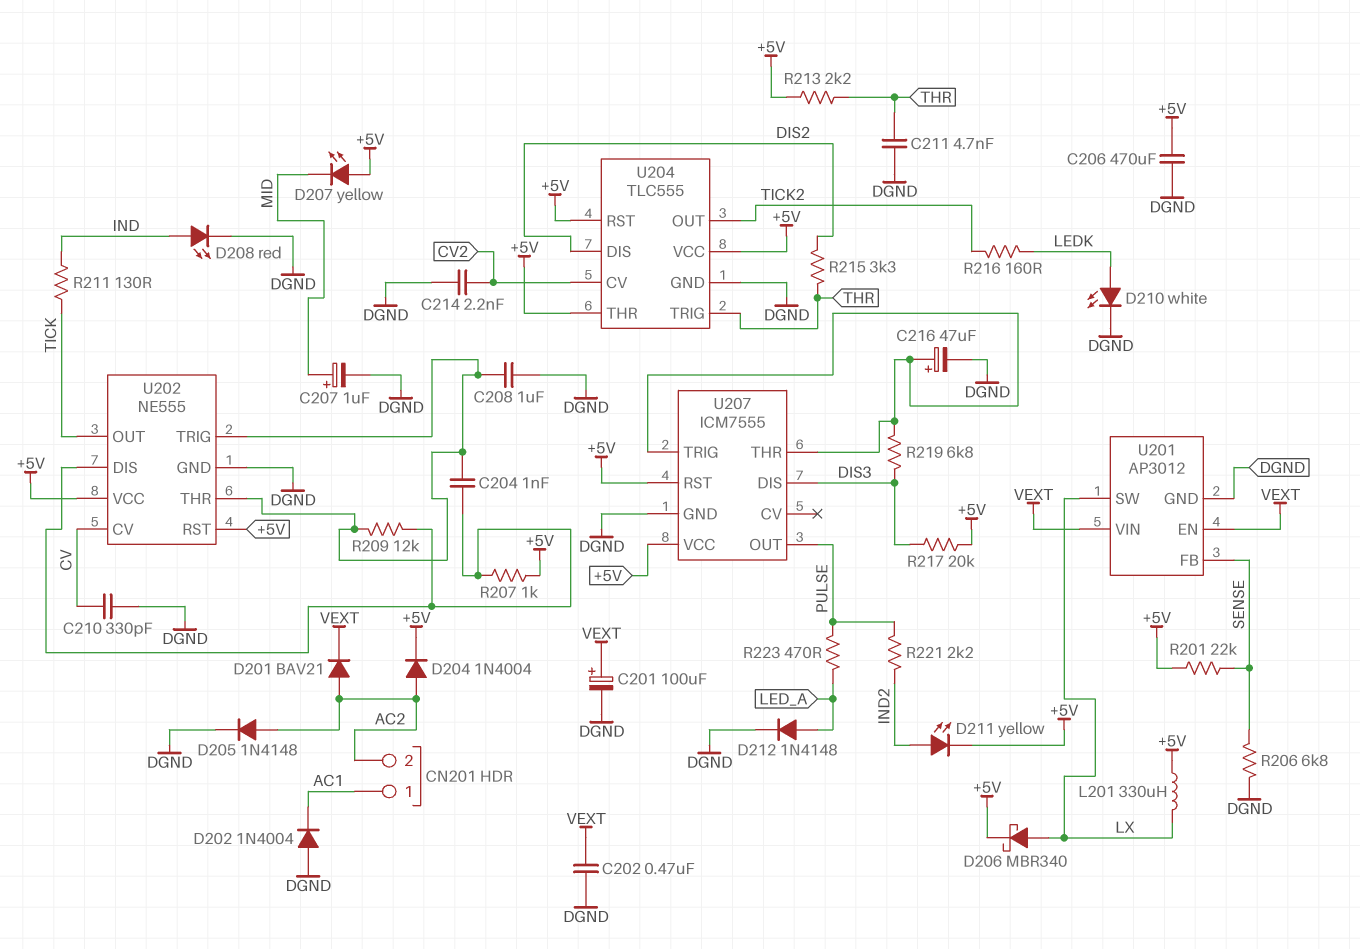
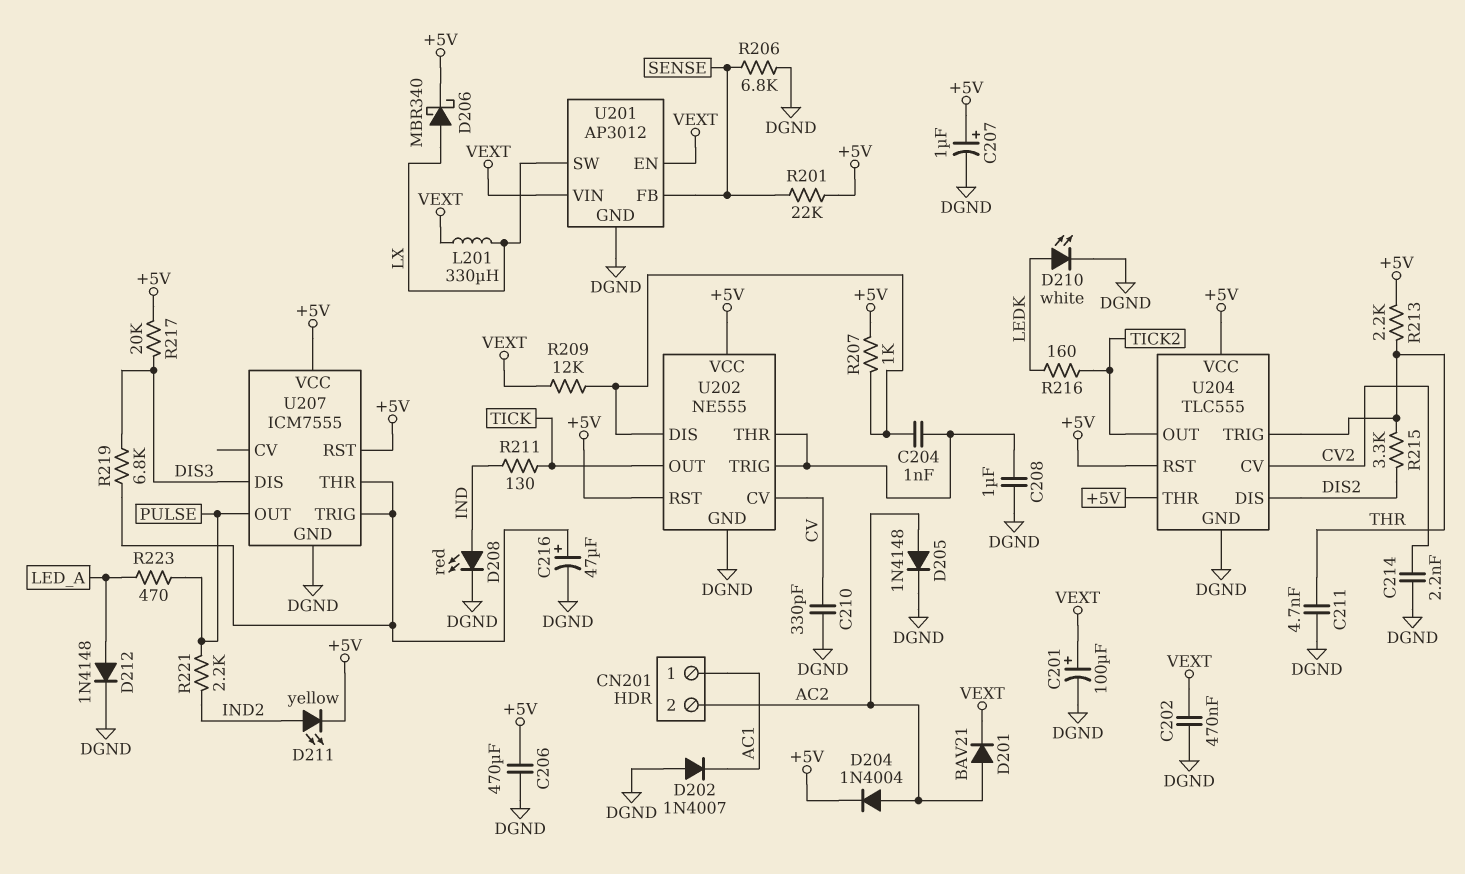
C207: 1uF (plus MID, minus DGND) -> 1uF (plus +5V, minus DGND)
D202: diode 1N4004 (A DGND, K AC1) -> diode 1N4007 (A DGND, K AC1)
D207: LED yellow (A +5V, K MID) -> none
L201: 330uH (+5V, LX) -> 330uH (LX, VEXT)
R209: 12k (U202/DIS, U202/THR) -> 12k (U202/DIS, VEXT)

